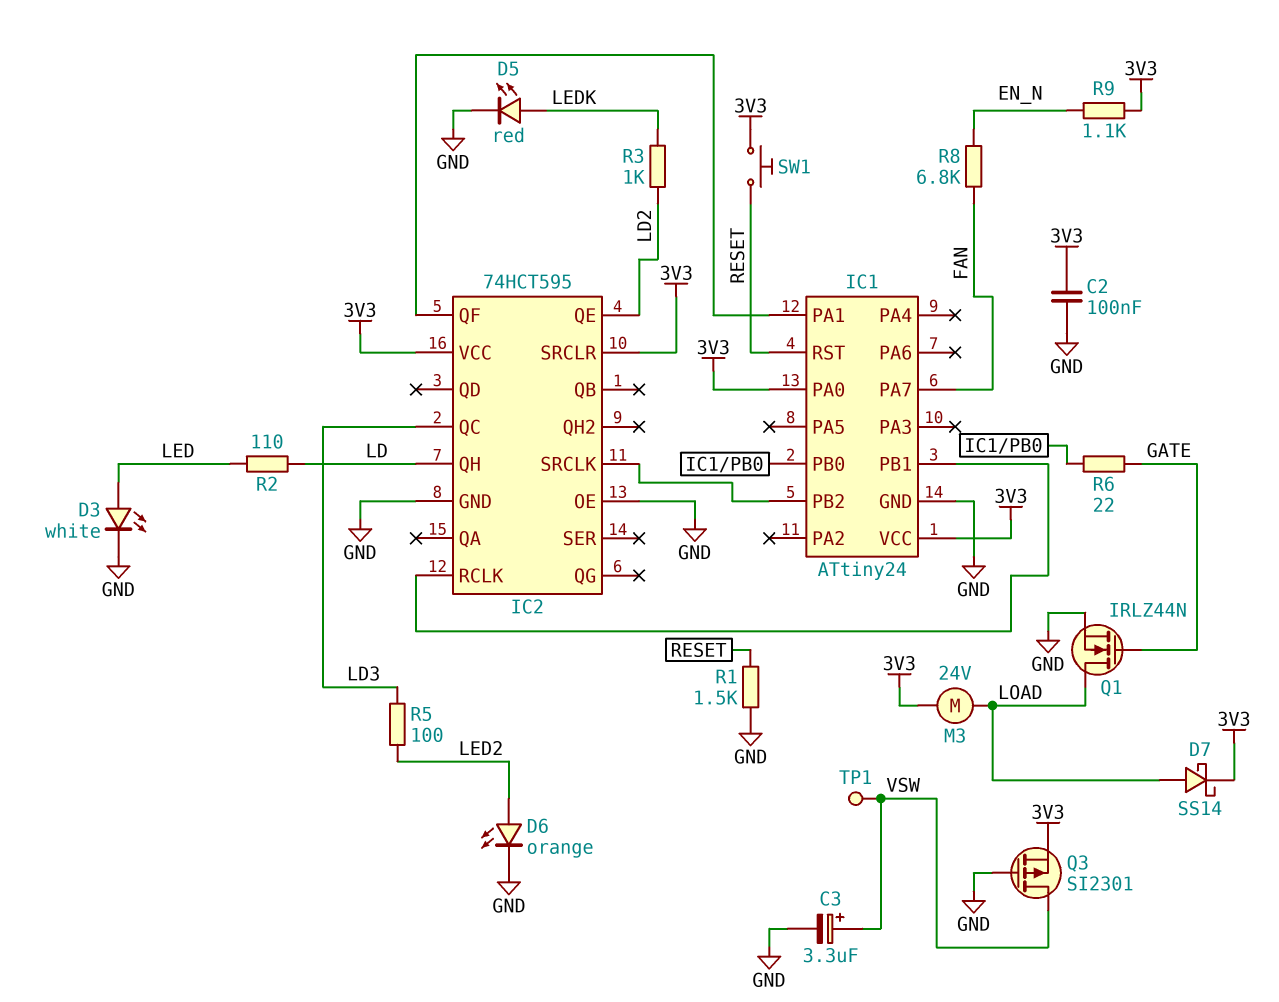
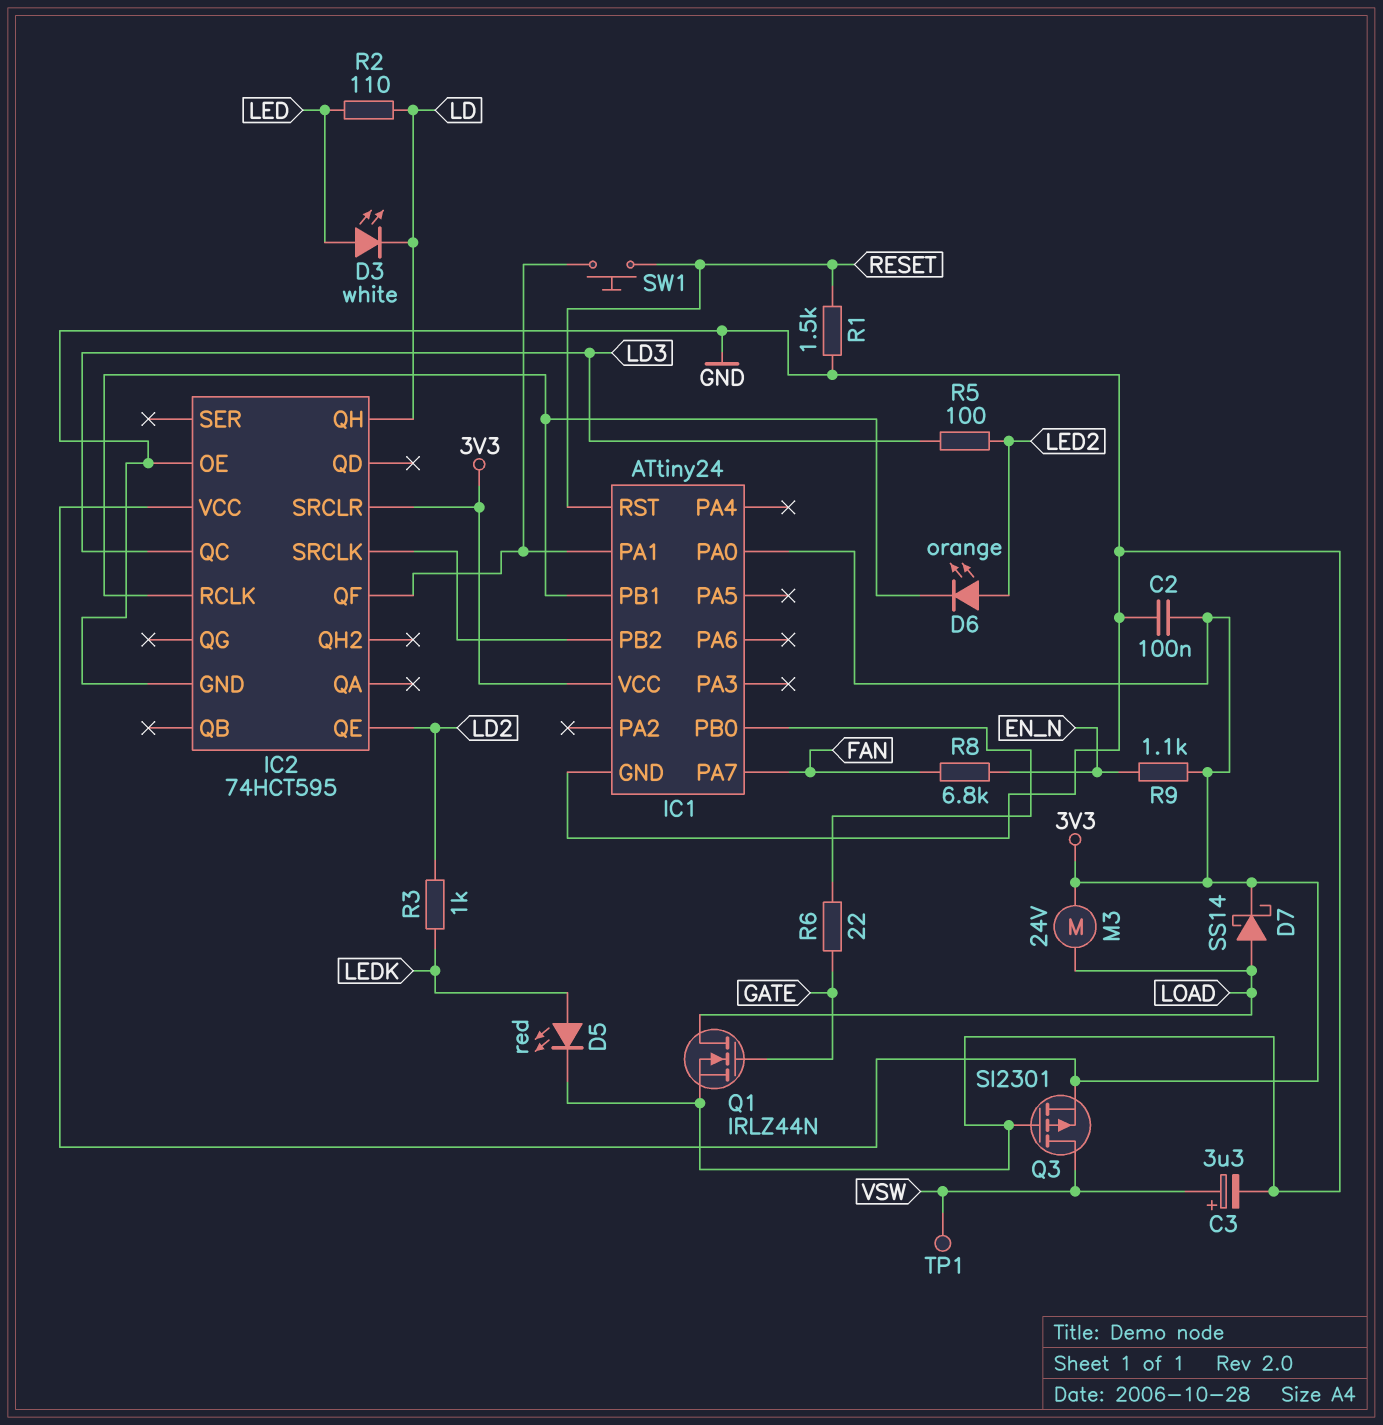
D3: LED white (A LED, K GND) -> LED white (A LED, K LD)
D6: LED orange (A LED2, K GND) -> LED orange (A LED2, K IC1/PB1)
SW1: button (3V3, RESET) -> button (IC1/PA1, RESET)

